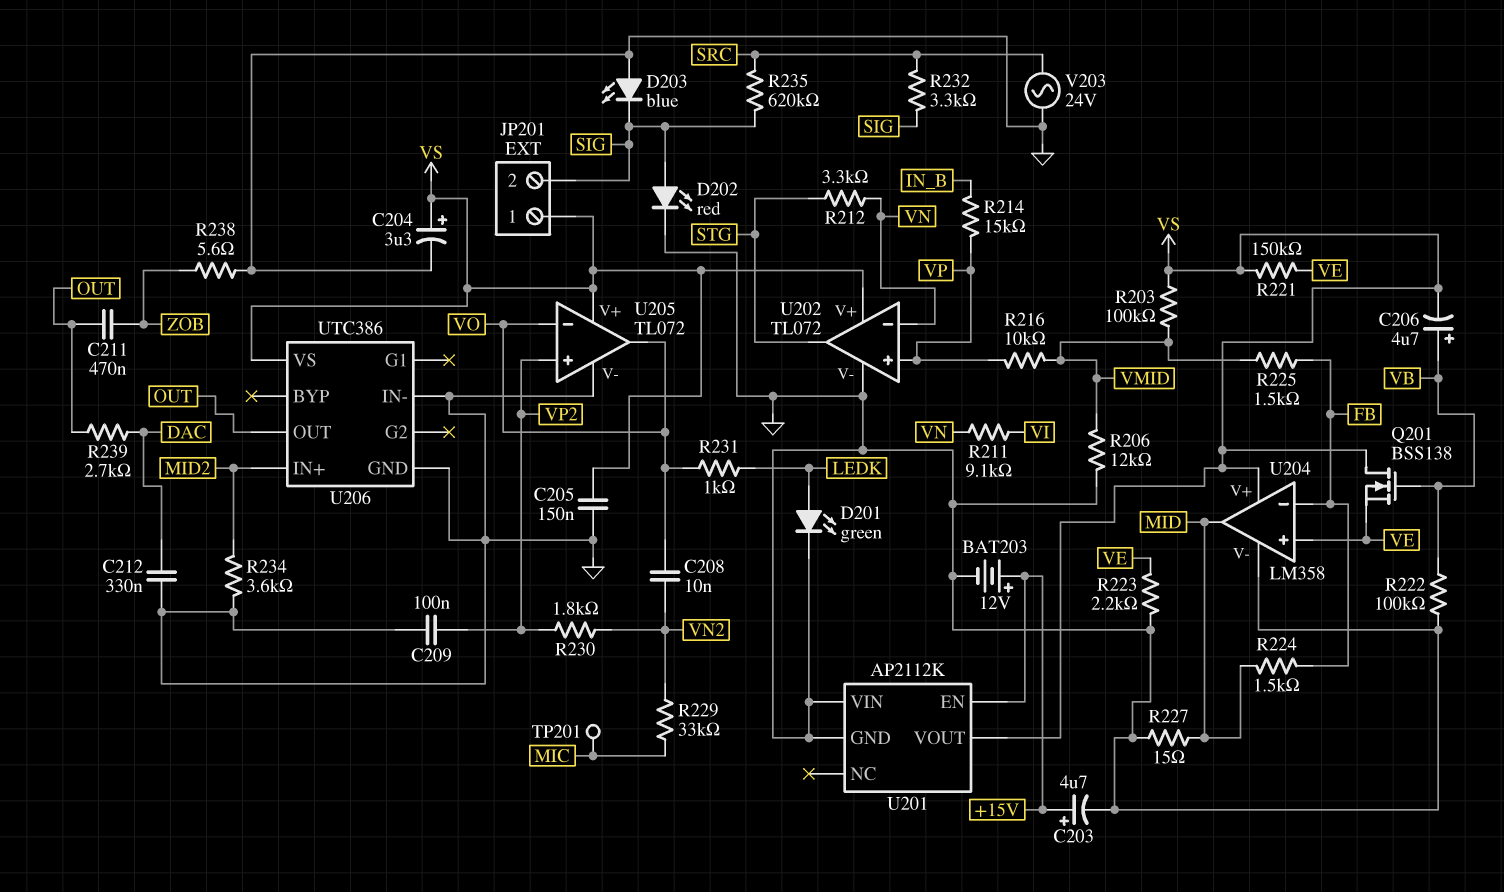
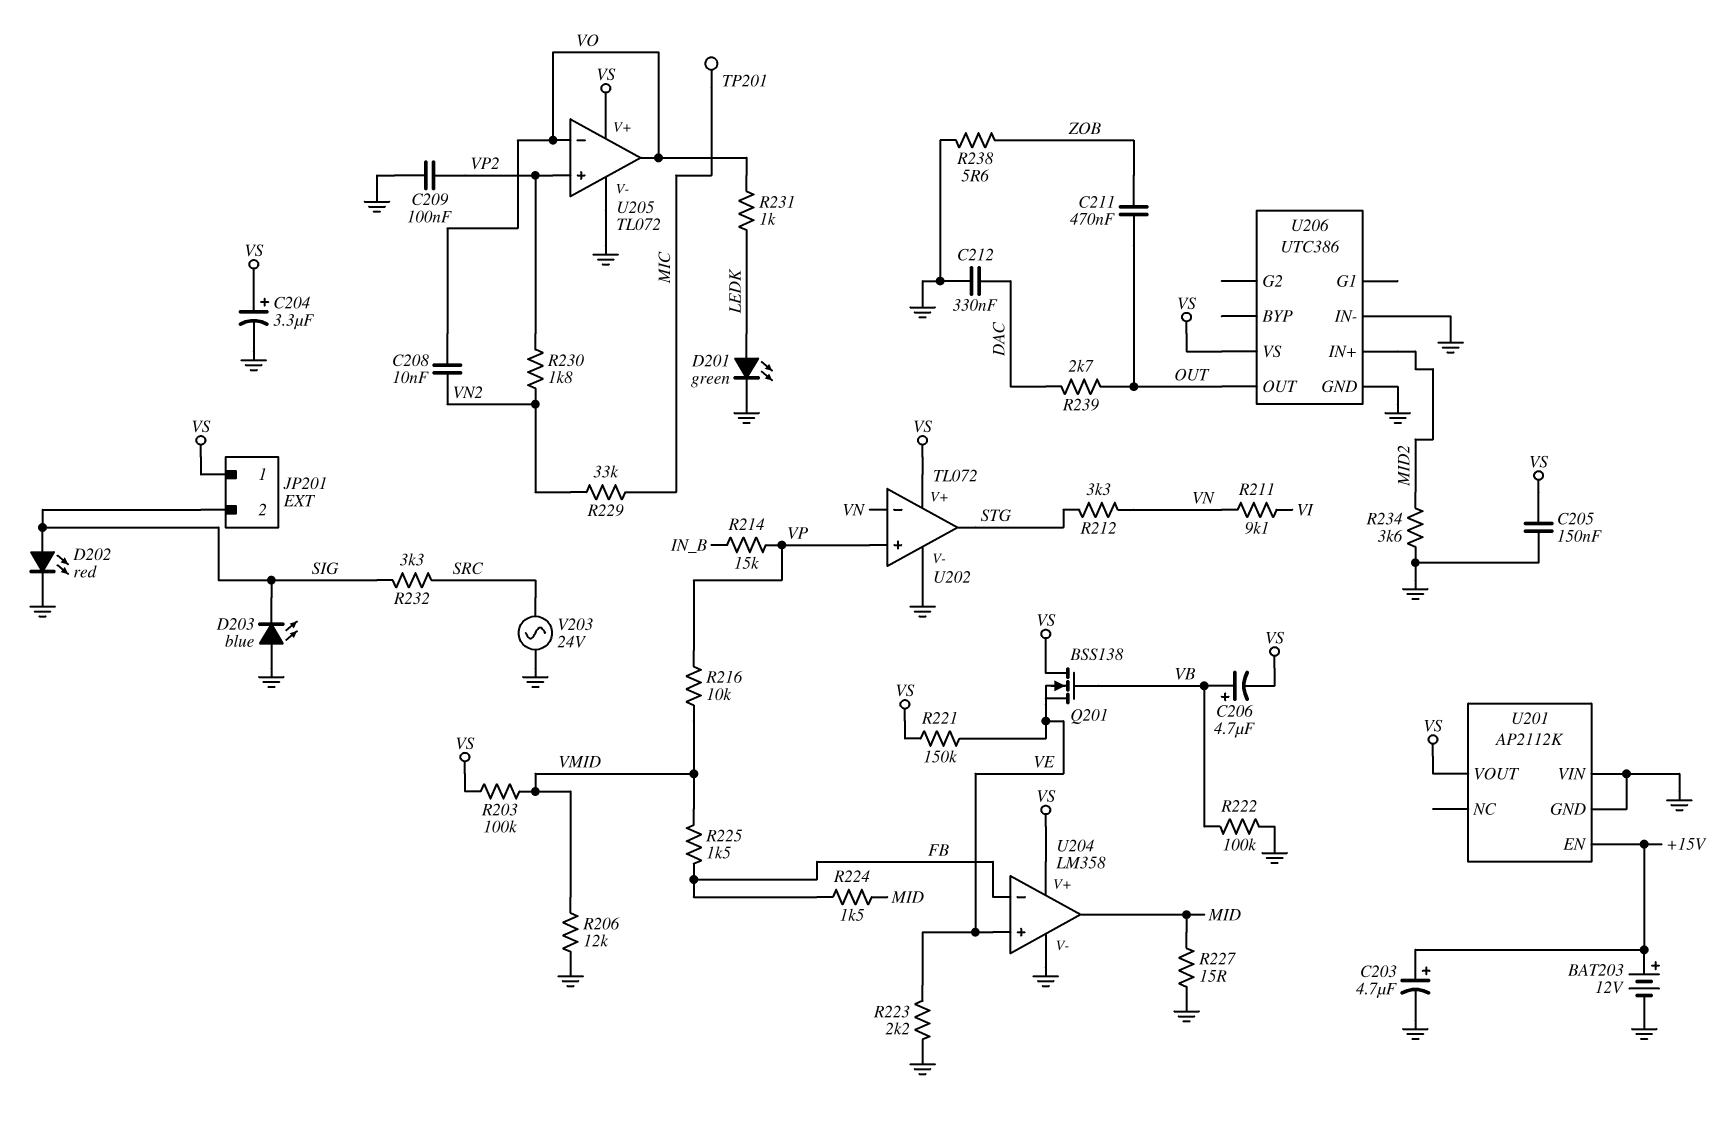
R235: 620k (SIG, SRC) -> none

